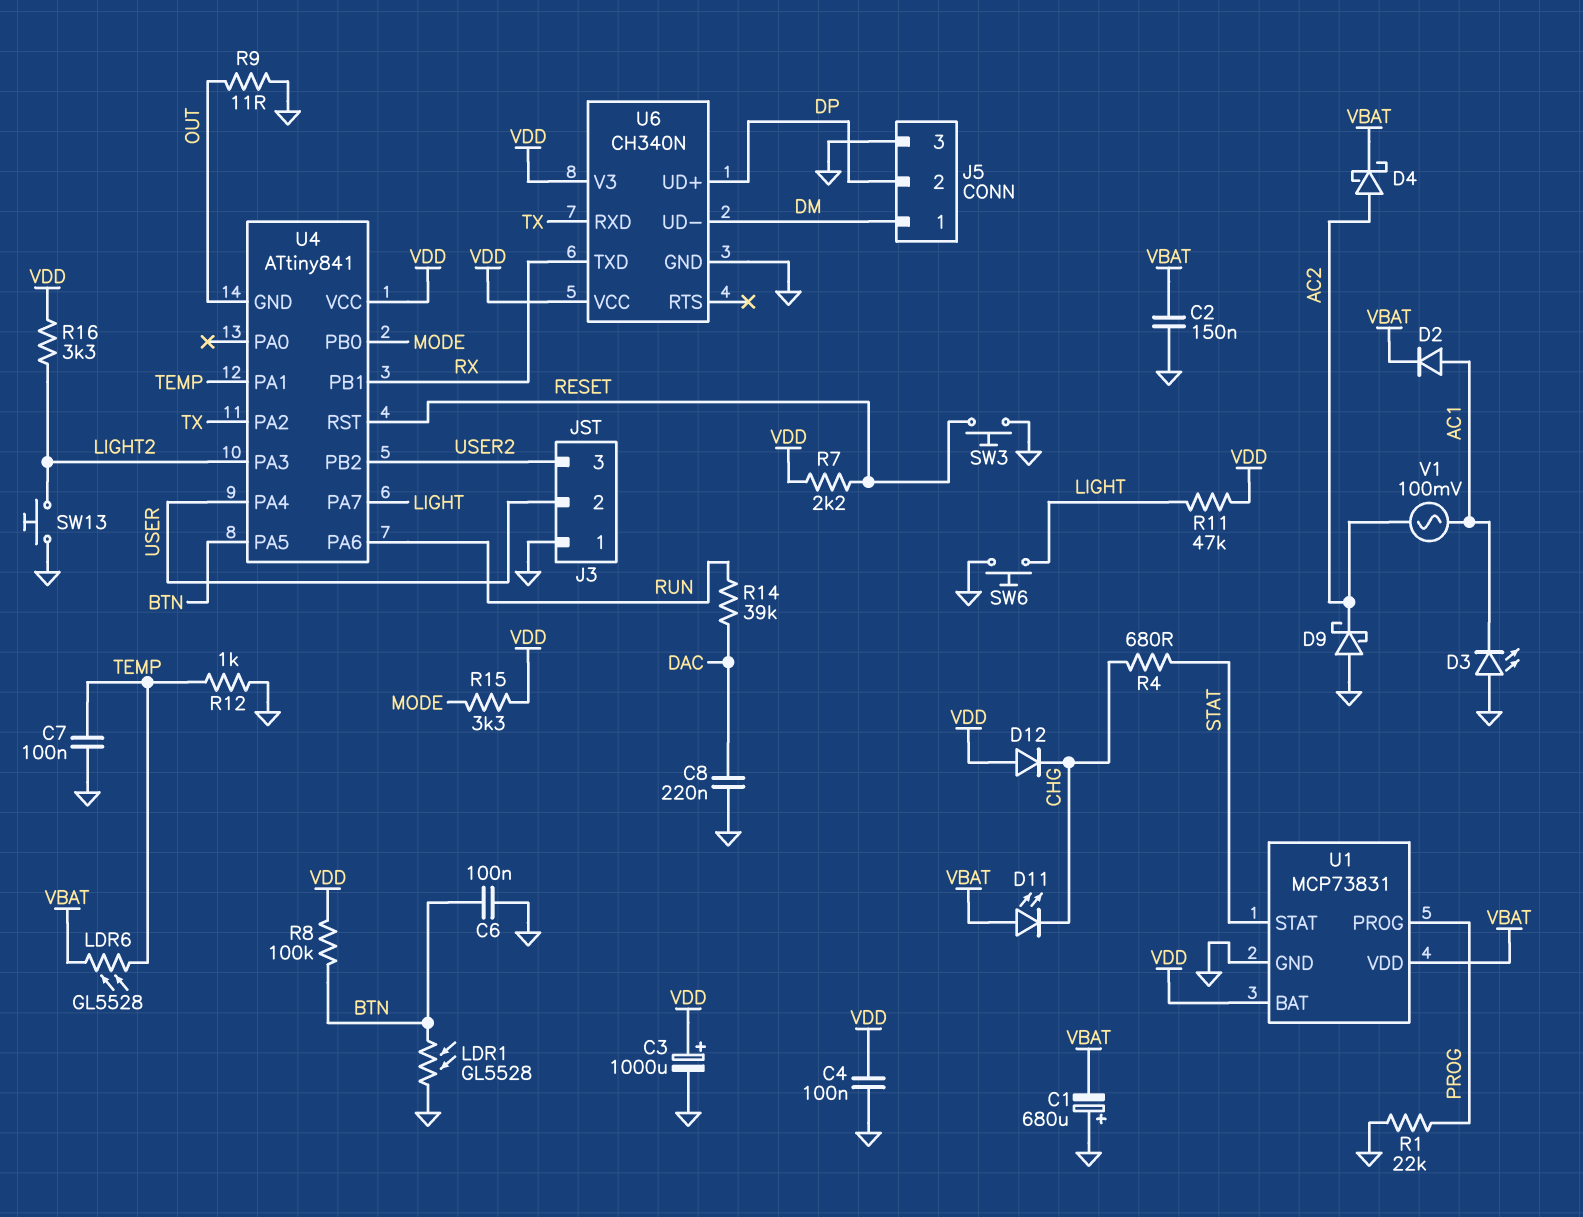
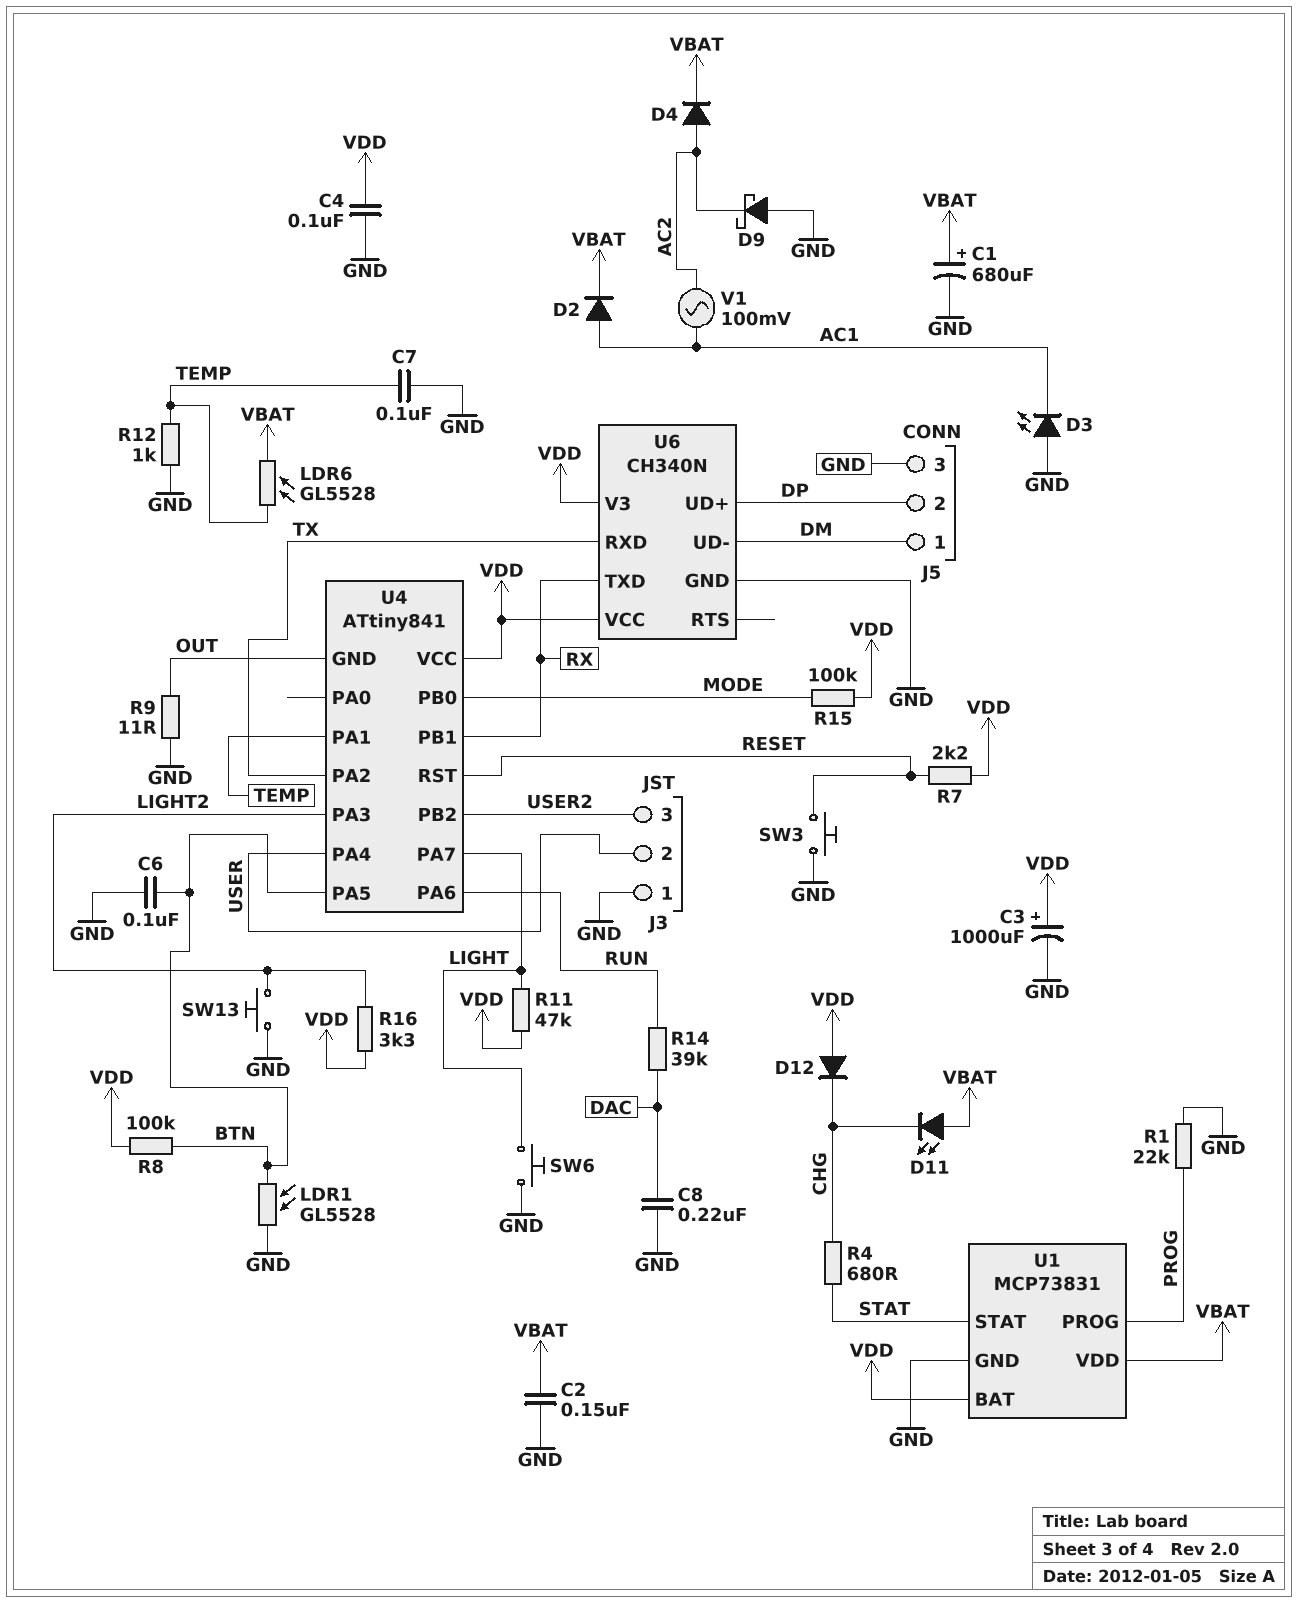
C1: 680uF (plus GND, minus VBAT) -> 680uF (plus VBAT, minus GND)
D4: schottky (A AC2, K VBAT) -> diode (A AC2, K VBAT)
R15: 3.3k (MODE, VDD) -> 100k (MODE, VDD)

